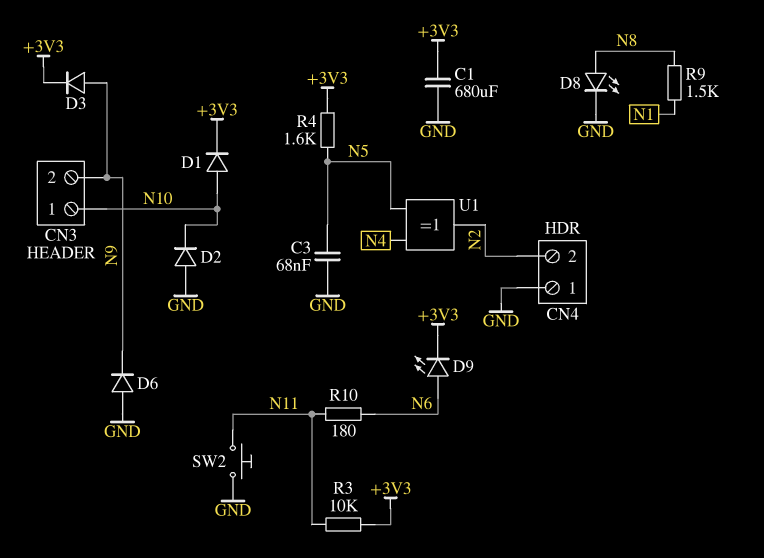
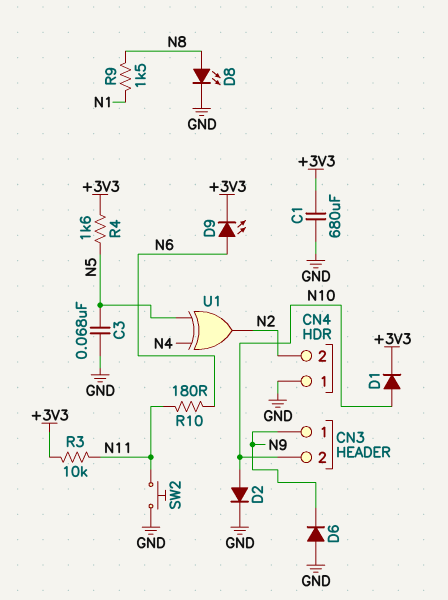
CN3 pin 1: N10 -> N9
CN3 pin 2: N9 -> N10
D2: diode (A GND, K N10) -> diode (A N10, K GND)
D3: diode (A N9, K +3V3) -> none

